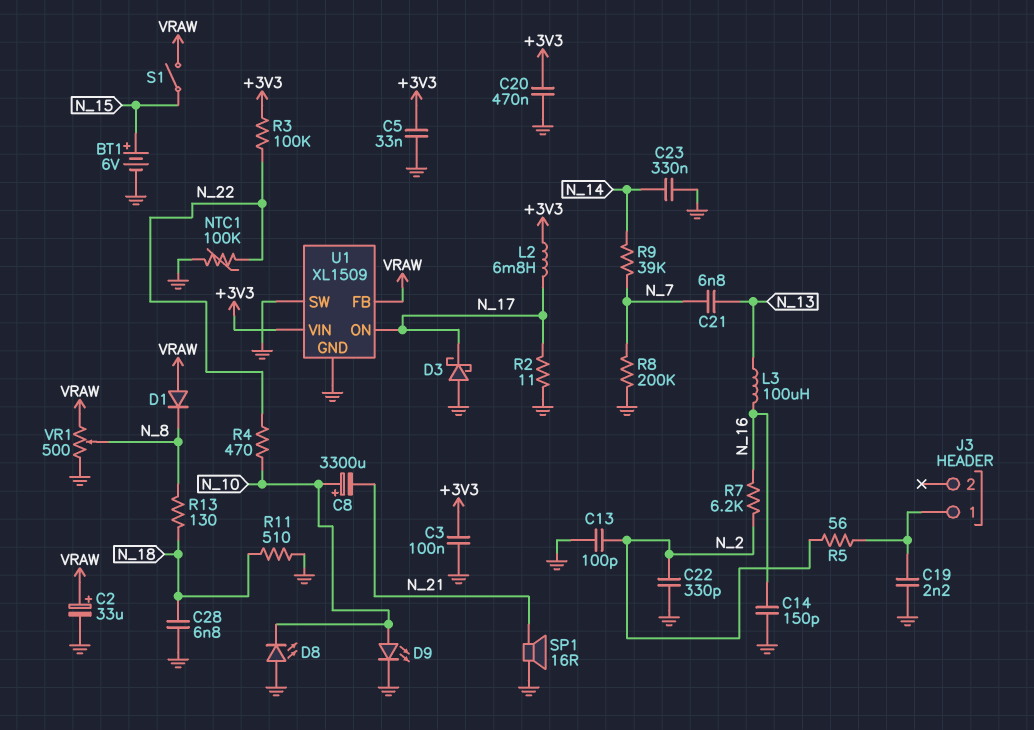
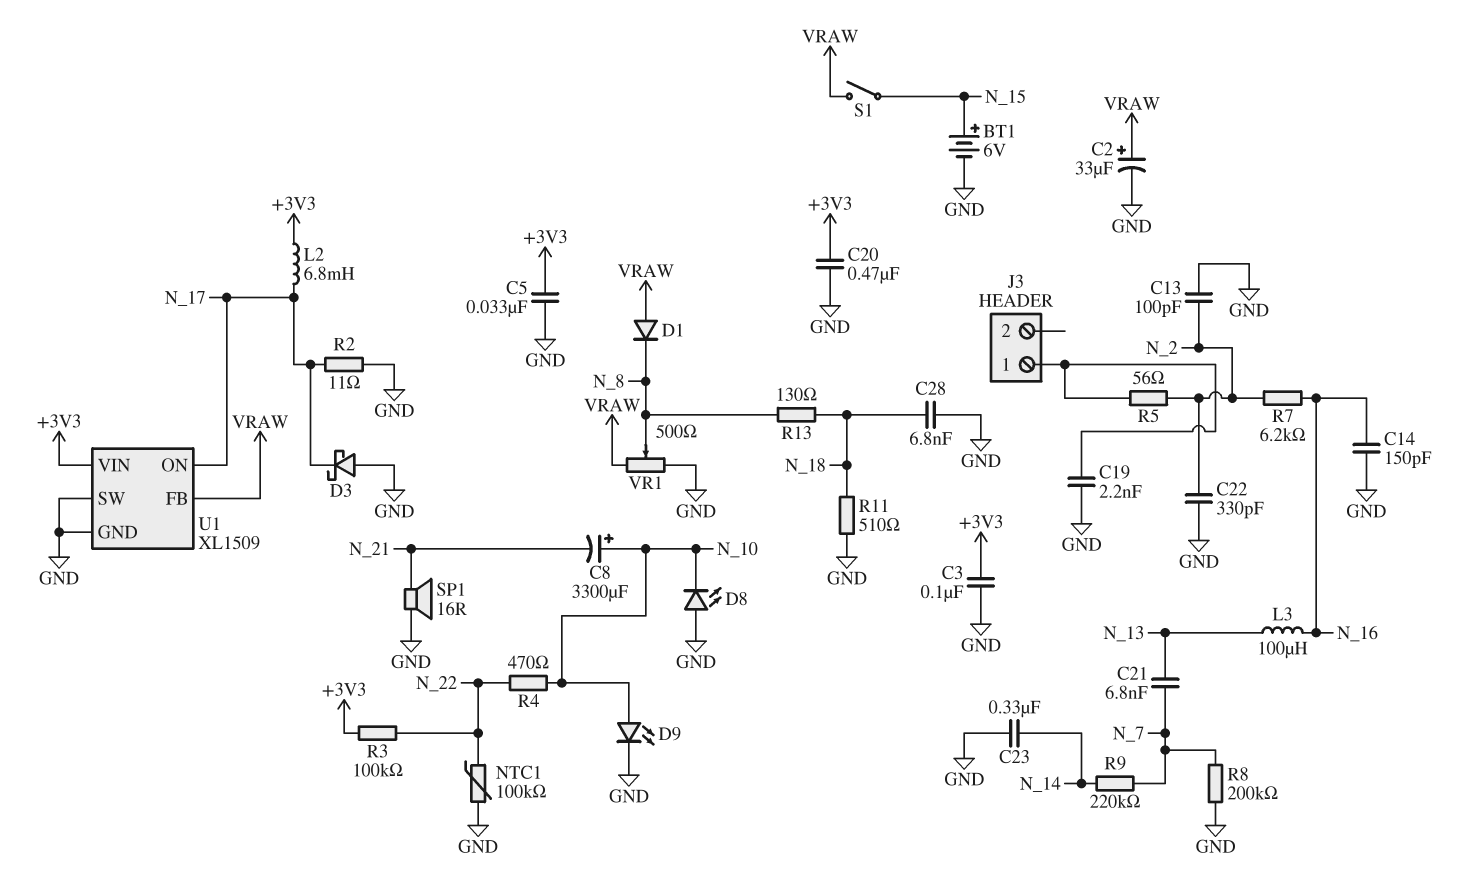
R9: 39k (N_7, N_14) -> 220k (N_7, N_14)

